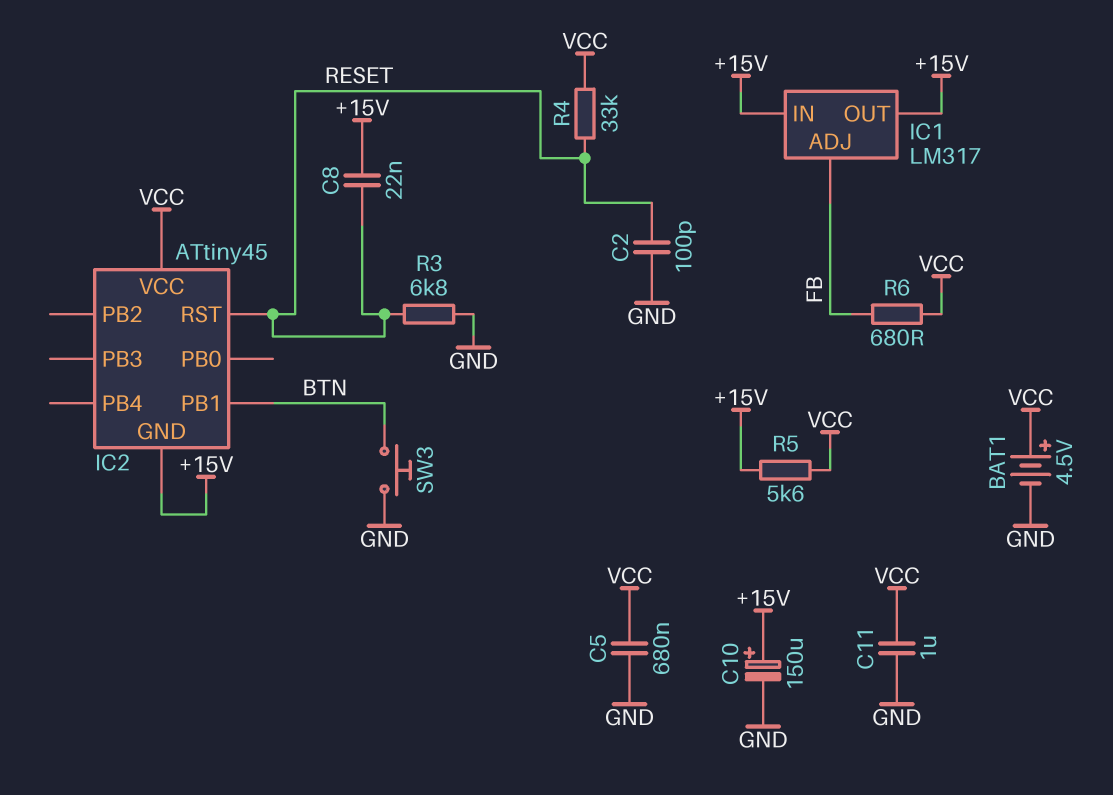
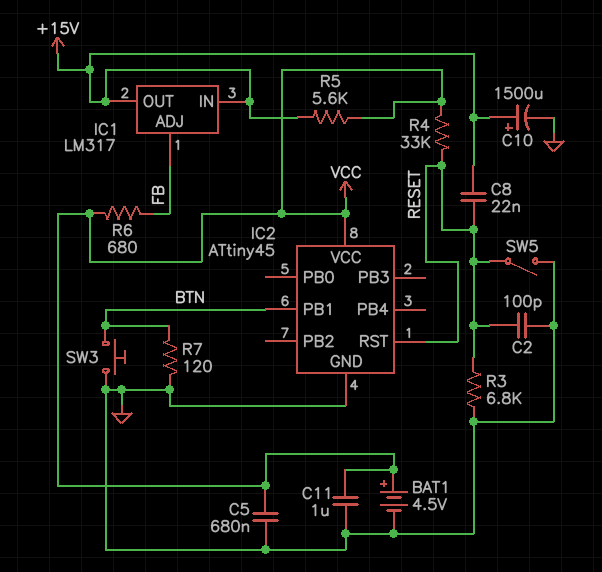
C10: 150uF (plus +15V, minus GND) -> 1500uF (plus +15V, minus GND)
IC2 pin GND: +15V -> GND
R7: none -> 120 (BTN, GND)
SW5: none -> switch (GND, RESET)

